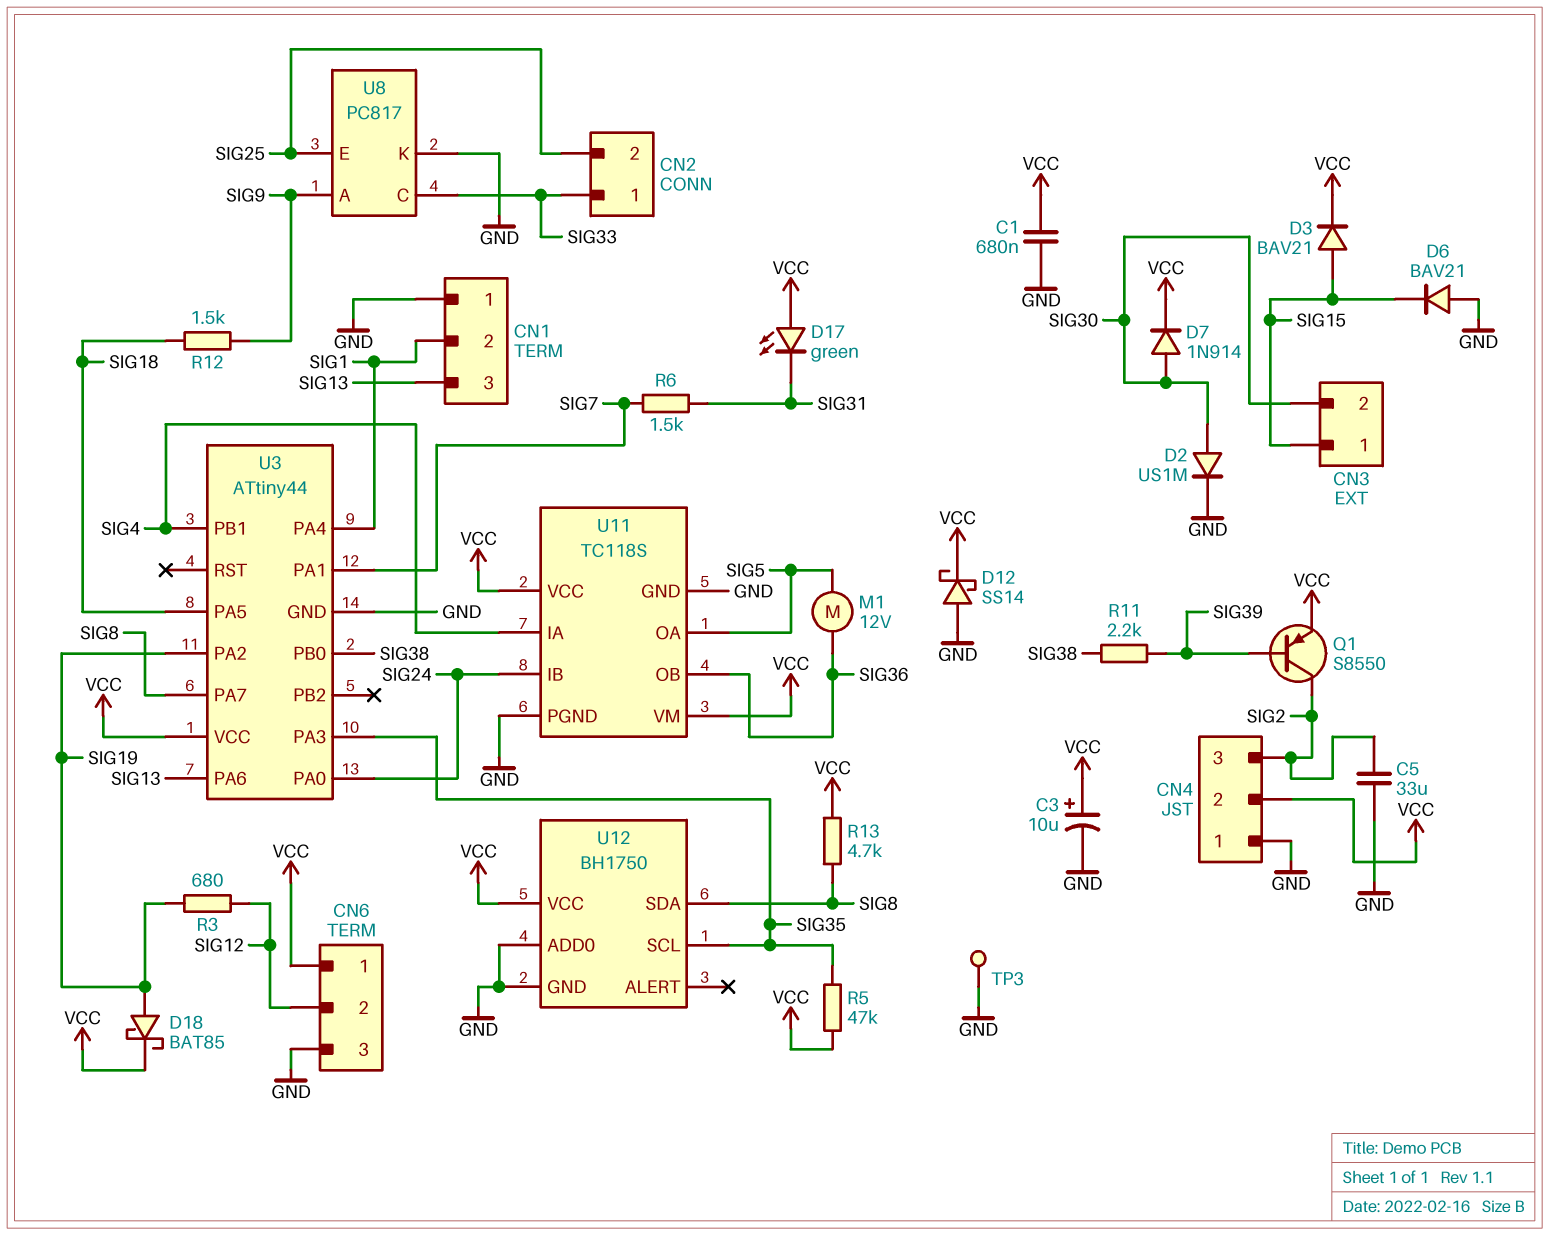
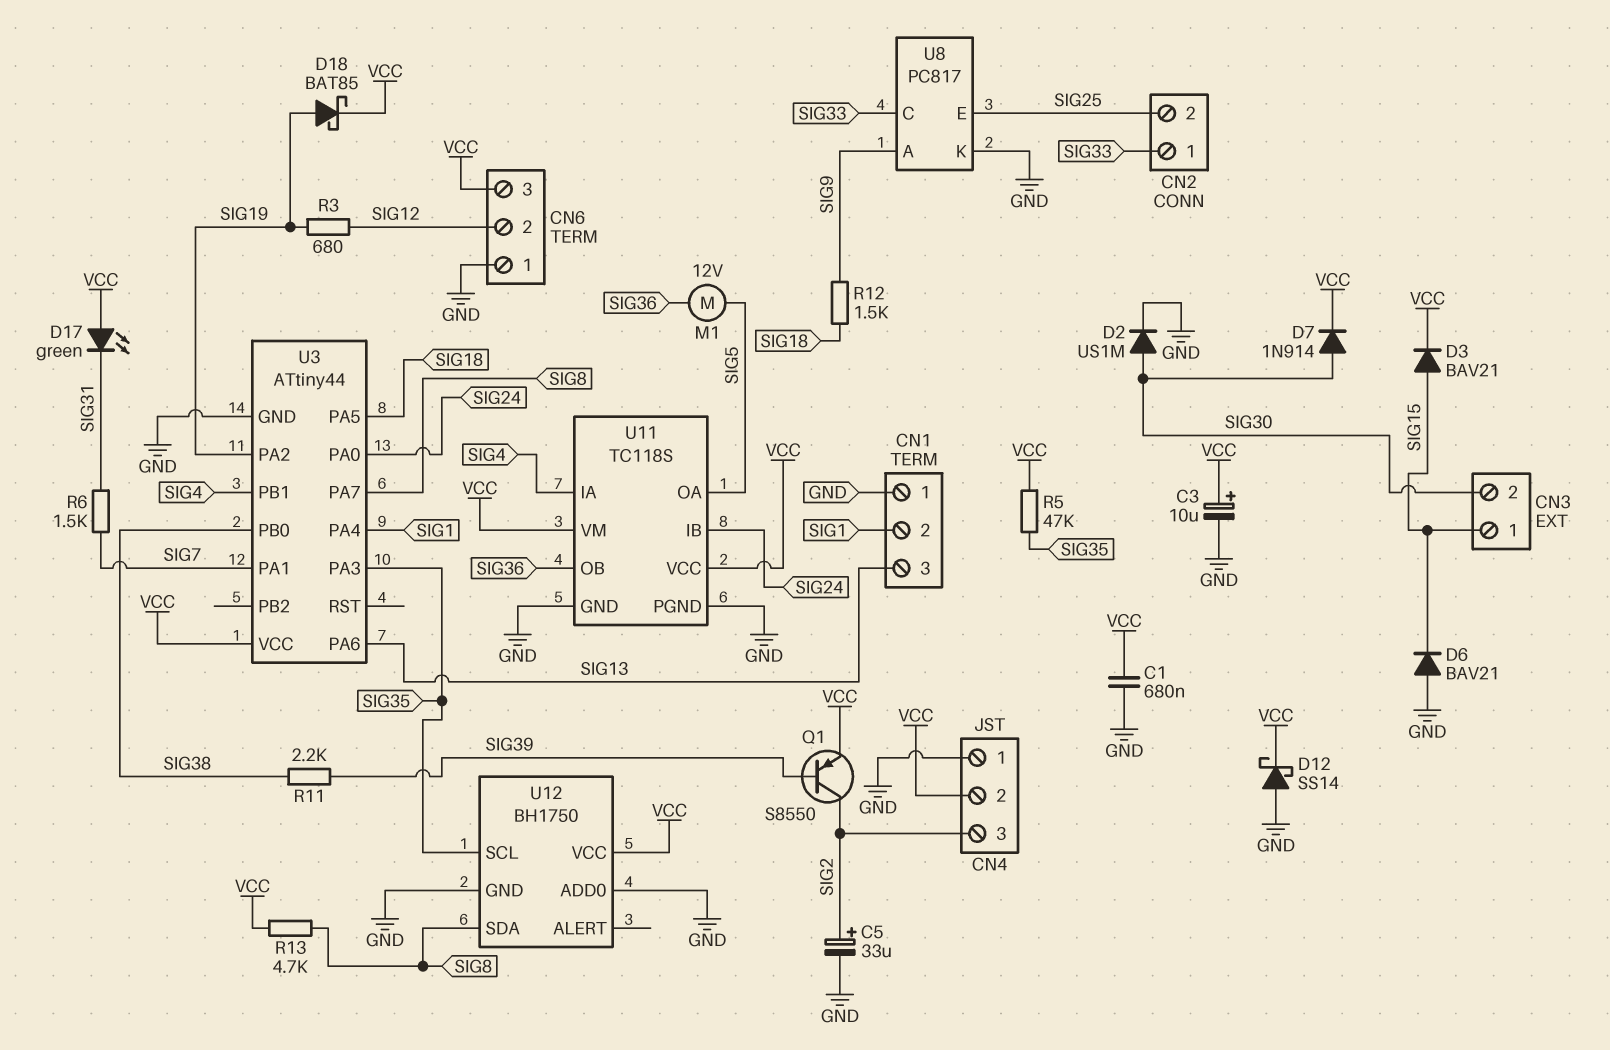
C5: 33uF (GND, SIG2) -> 33uF (plus SIG2, minus GND)
CN6 pin 1: VCC -> GND
CN6 pin 3: GND -> VCC
TP3: test point (GND) -> none

